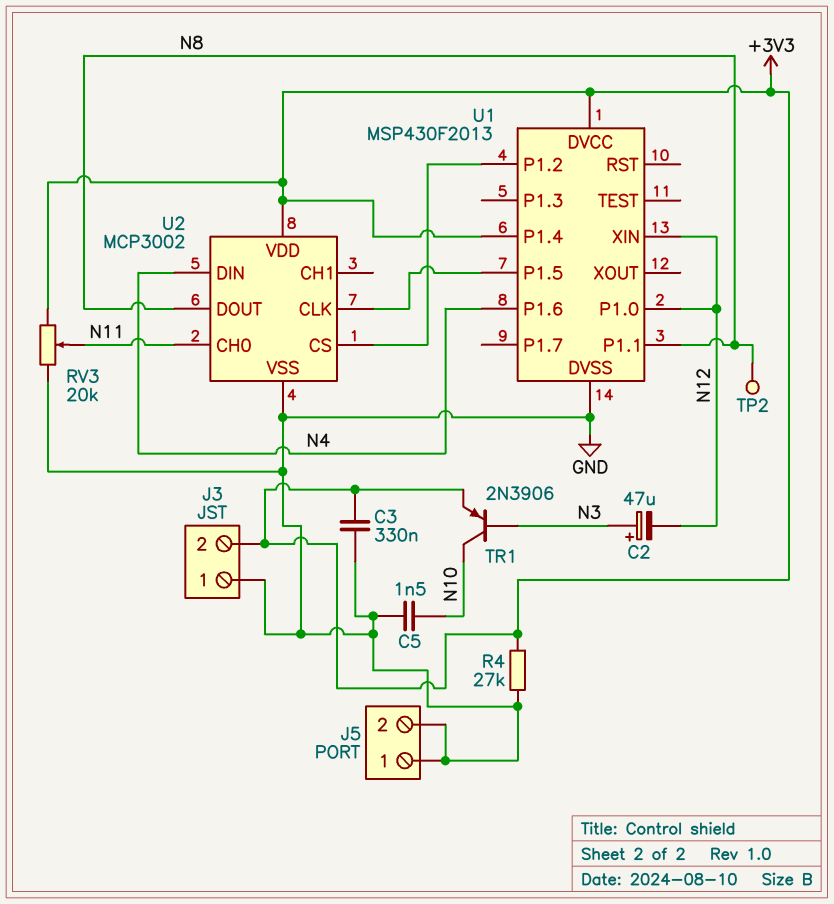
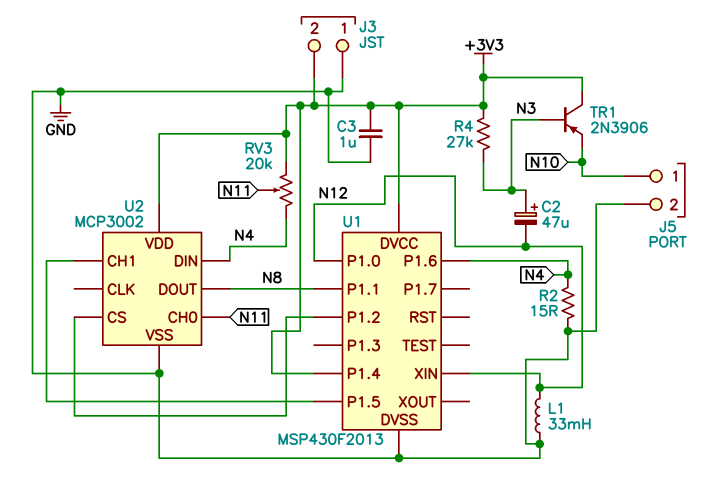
C3: 330nF (+3V3, GND) -> 1uF (+3V3, GND)
C5: 1.5nF (GND, N10) -> none
J5 pin 1: GND -> N10
L1: none -> 33mH (GND, N12)
R2: none -> 15 (GND, N4)
R4: 27k (+3V3, GND) -> 27k (+3V3, N3)
RV3: 20k (+3V3, GND, wiper N11) -> 20k (+3V3, N4, wiper N11)
TP2: test point (N8) -> none
TR1: PNP 2N3906 (B N3, C N10, E +3V3) -> PNP 2N3906 (B N3, C +3V3, E N10)
U2 pin CH1: none -> U1/P1.5
U2 pin CLK: U1/P1.5 -> none

